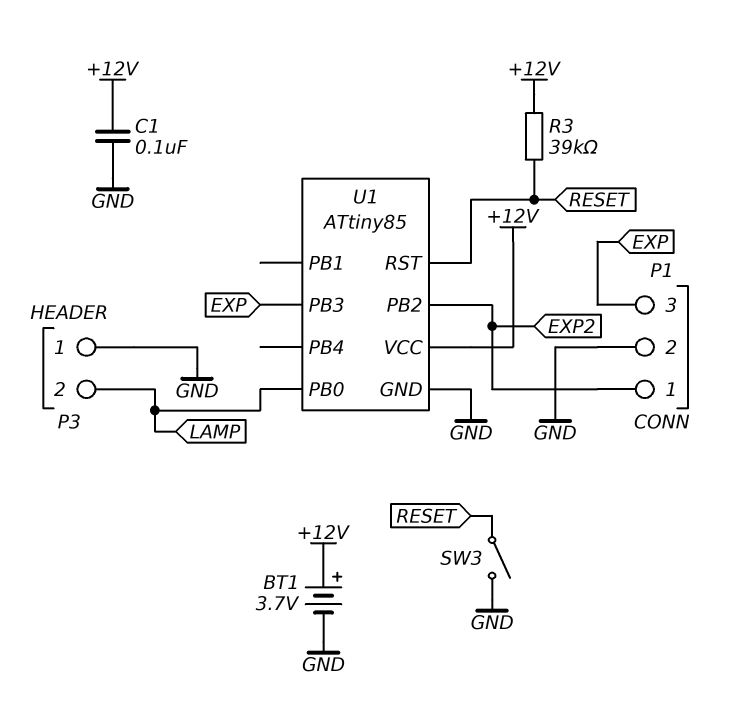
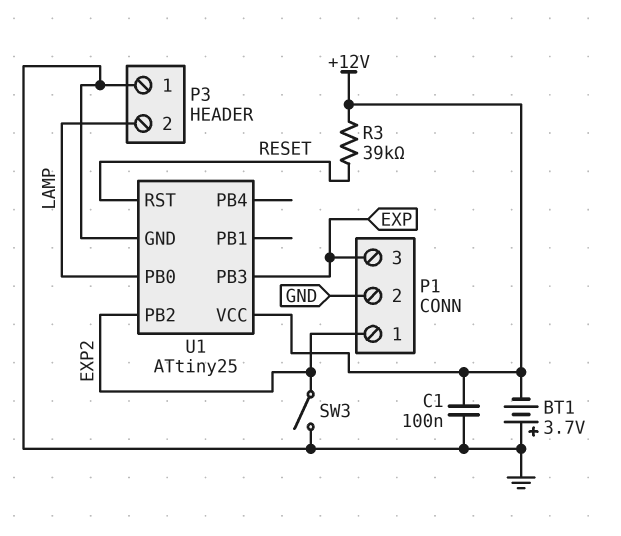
BT1: 3.7V (plus +12V, minus GND) -> 3.7V (plus GND, minus +12V)
SW3: switch (GND, RESET) -> switch (EXP2, GND)
U1: ATtiny85 -> ATtiny25

